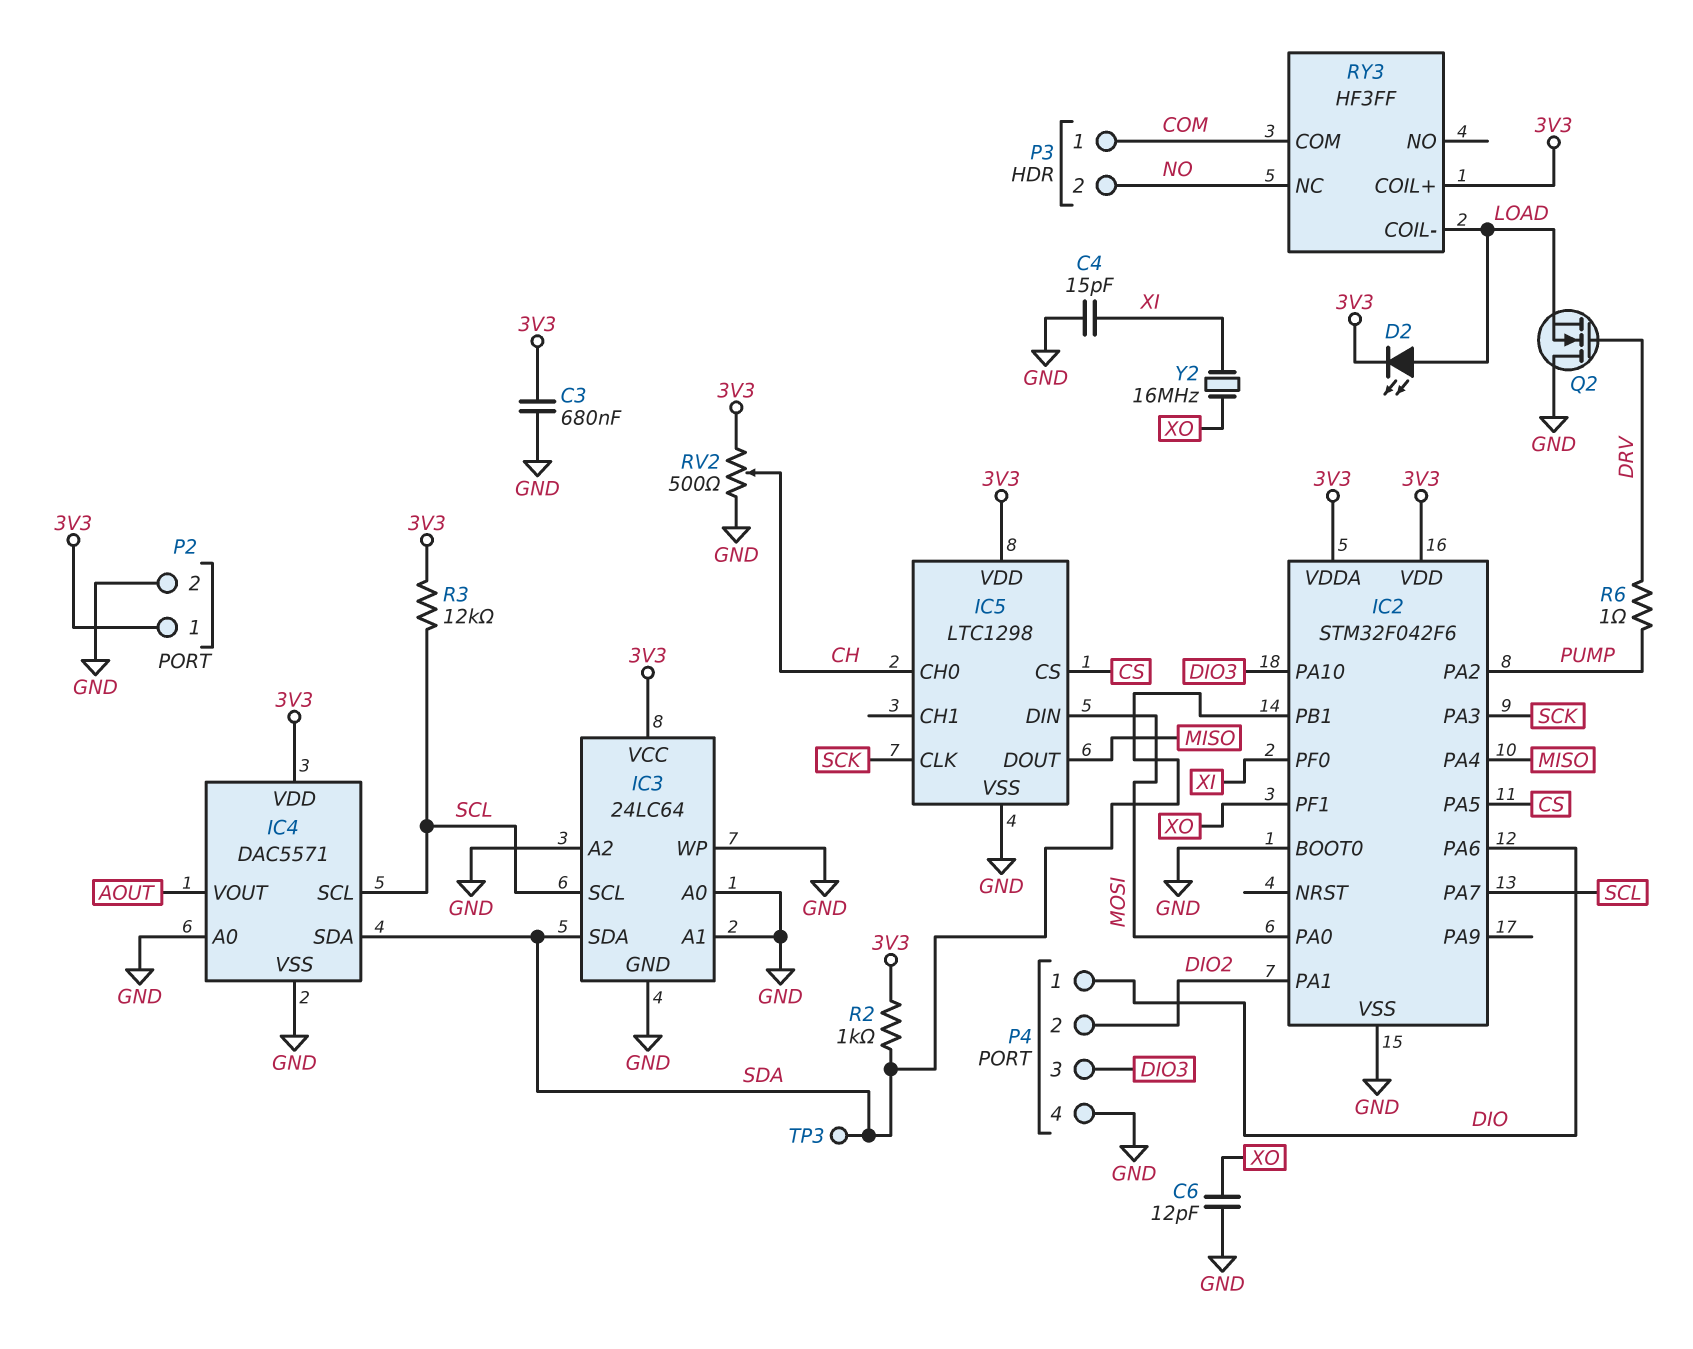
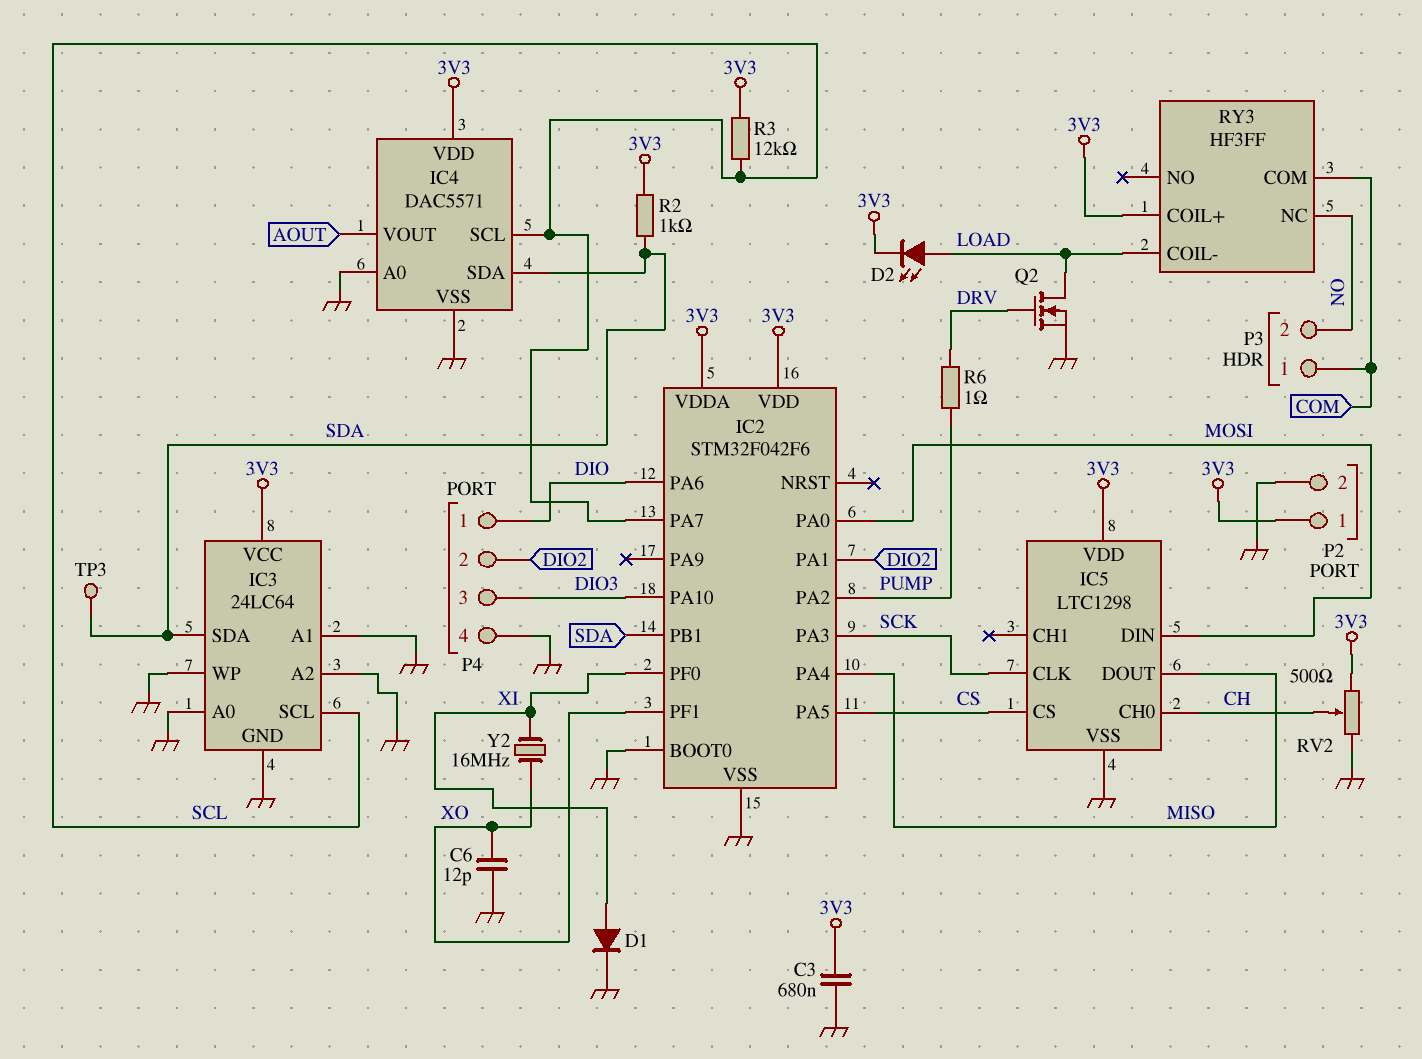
C4: 15pF (GND, XI) -> none
D1: none -> diode (A XI, K GND)
Q2: NMOS (G DRV, D GND, S LOAD) -> NMOS (G DRV, D LOAD, S GND)

